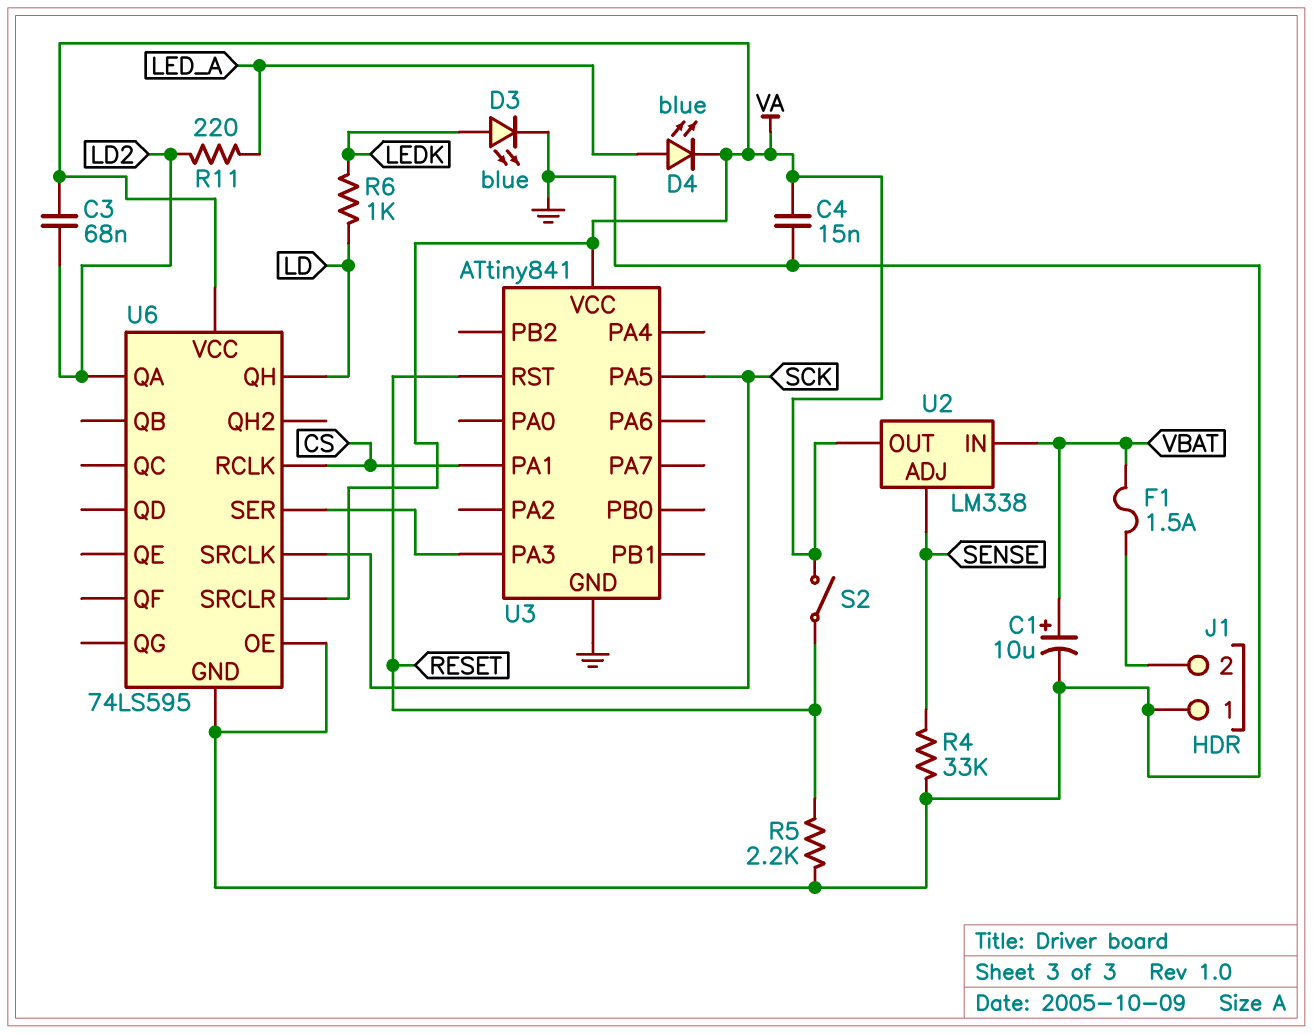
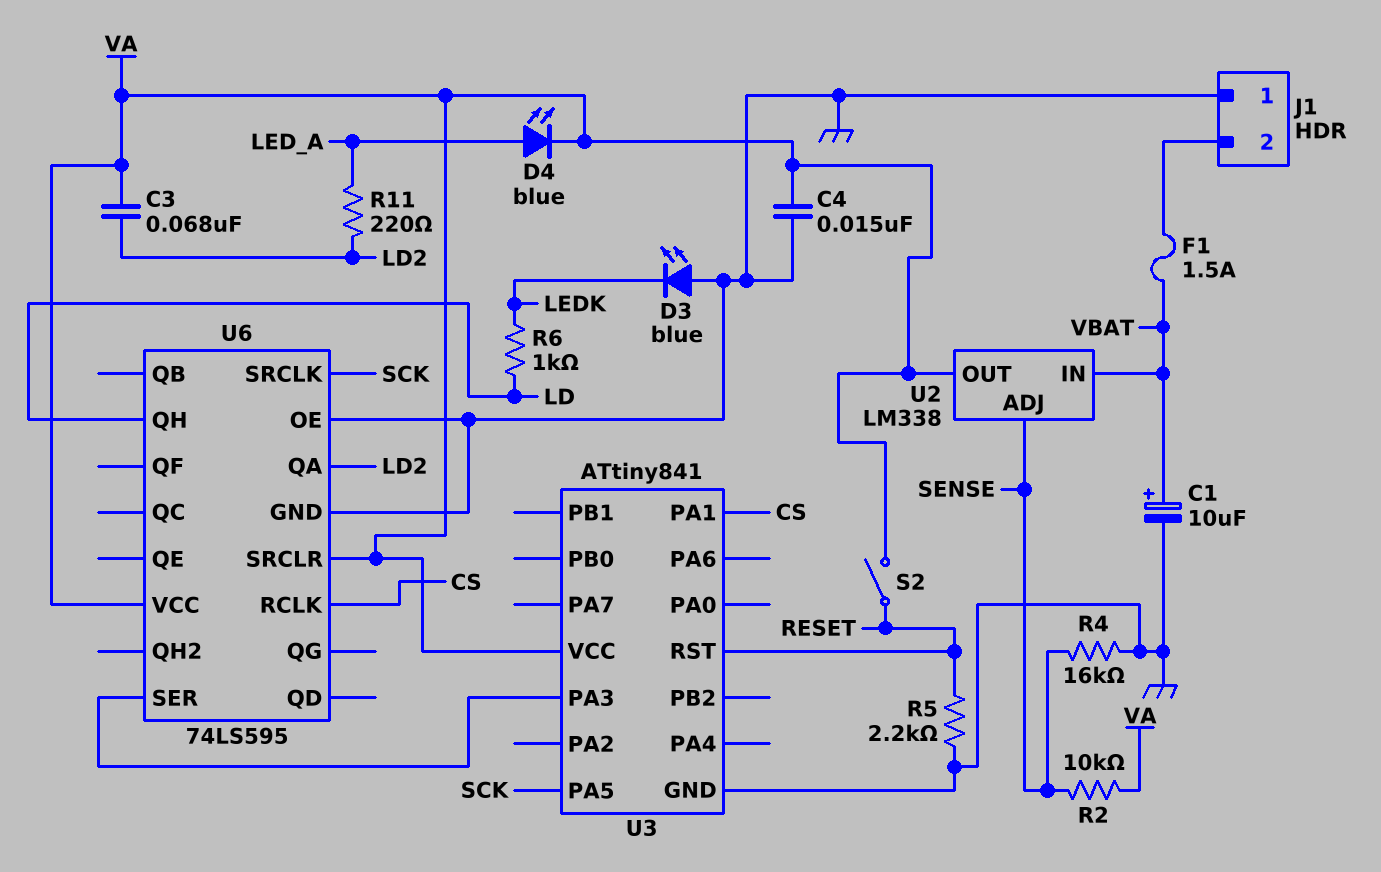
D3: LED blue (A LEDK, K GND) -> LED blue (A GND, K LEDK)
R2: none -> 10k (SENSE, VA)
R4: 33k (GND, SENSE) -> 16k (GND, SENSE)

